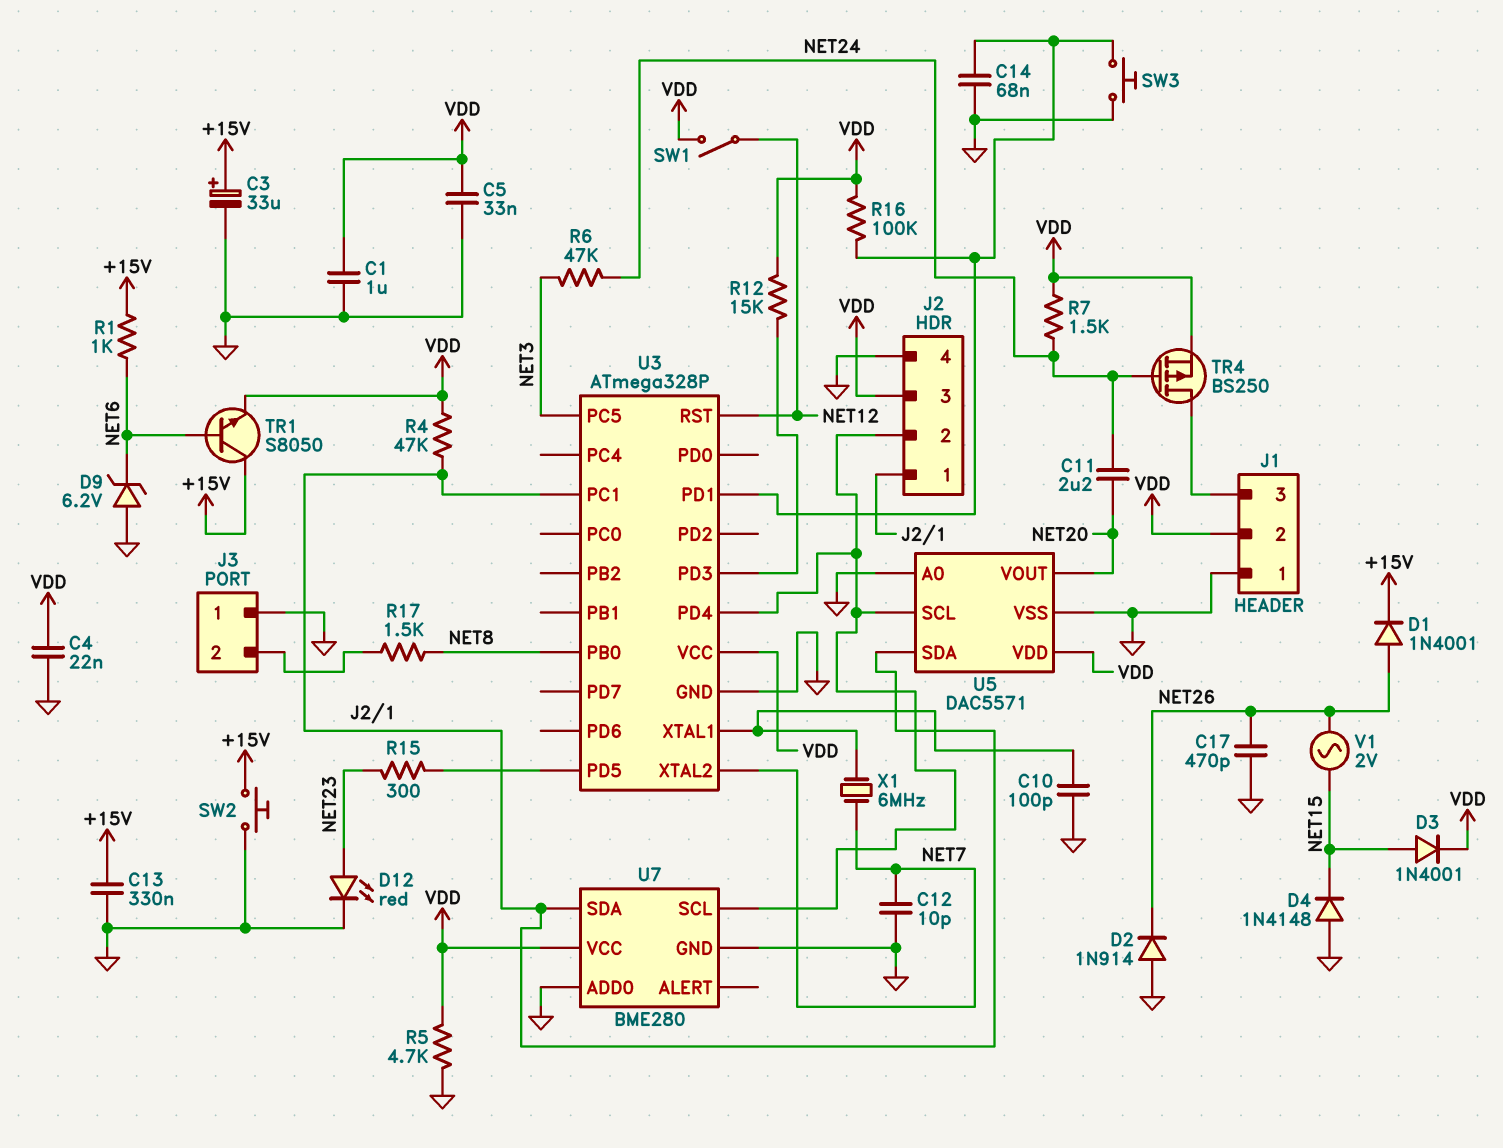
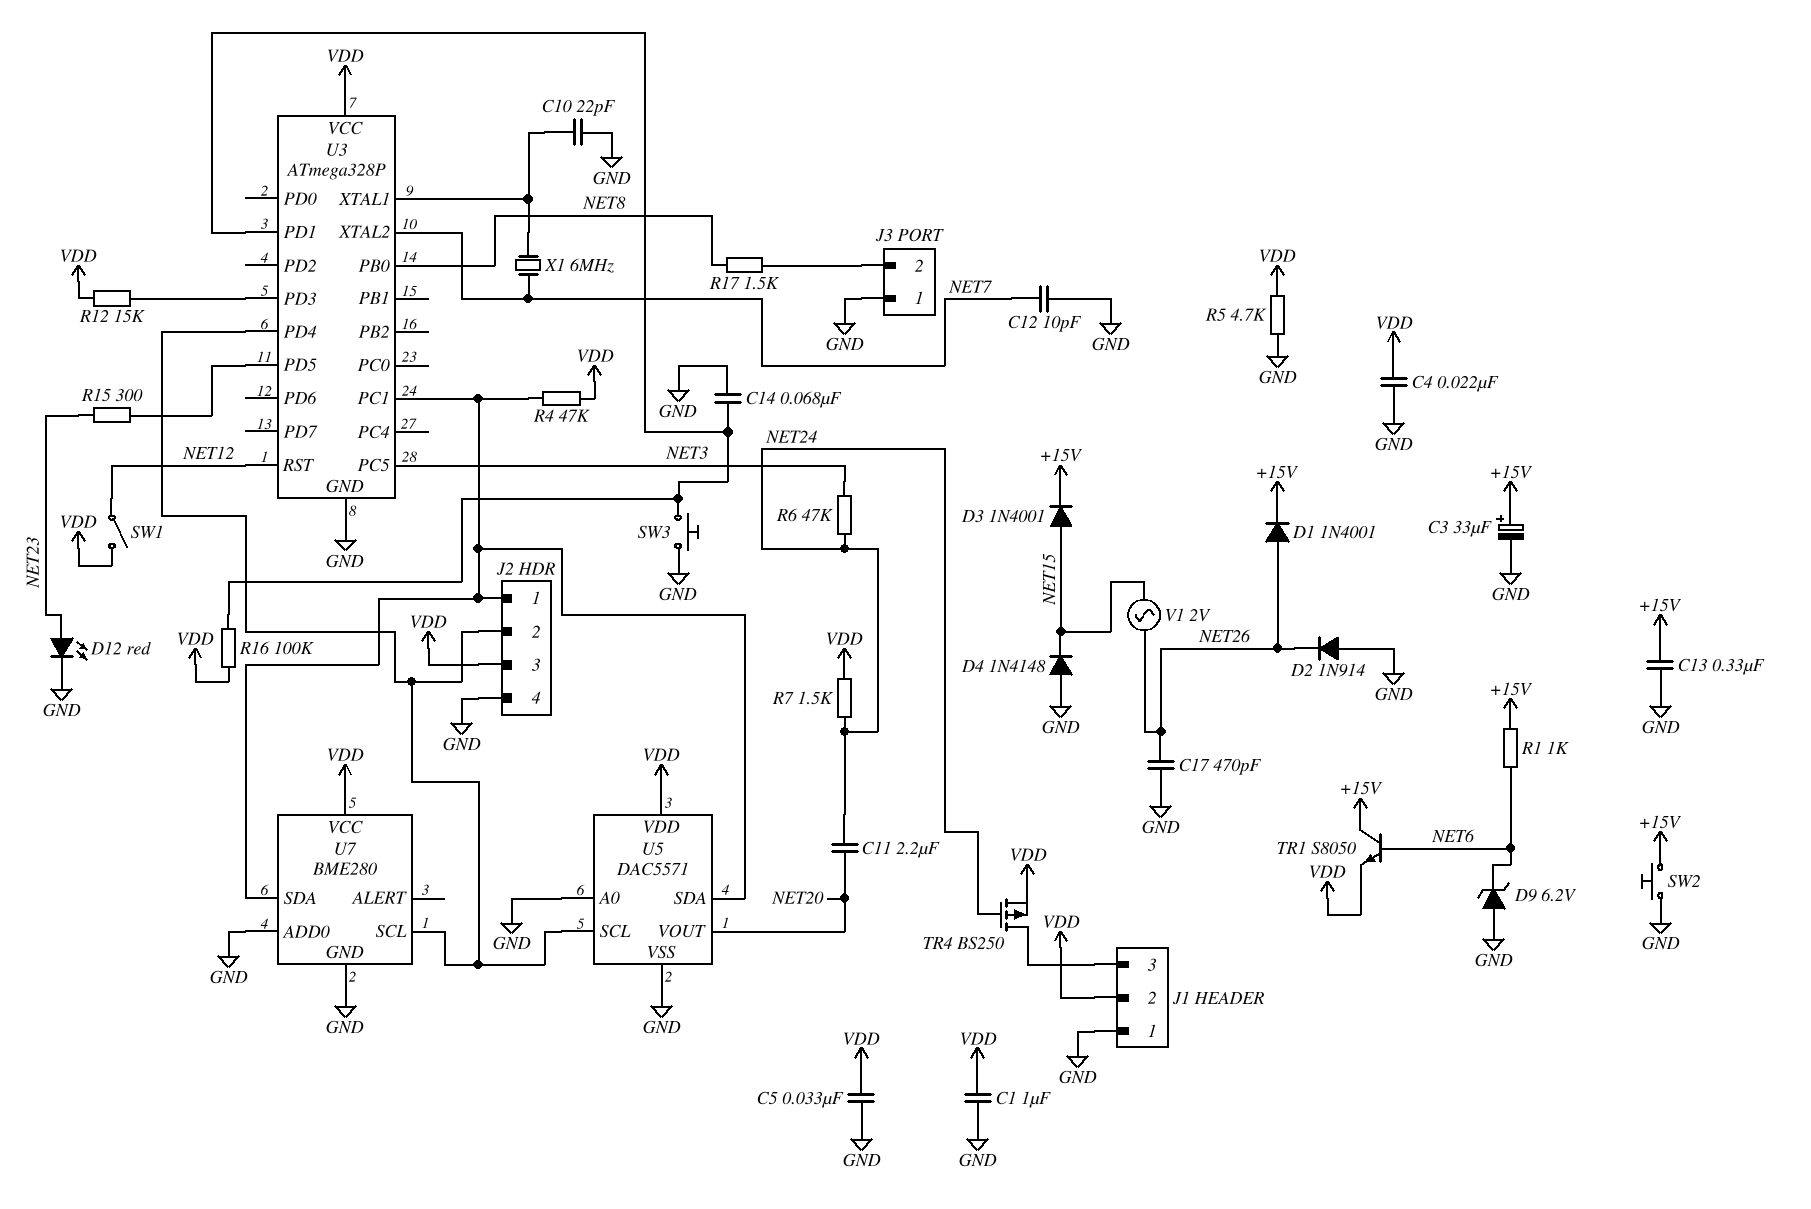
C10: 100pF (GND, U3/XTAL1) -> 22pF (GND, U3/XTAL1)
D3: diode 1N4001 (A NET15, K VDD) -> diode 1N4001 (A NET15, K +15V)

